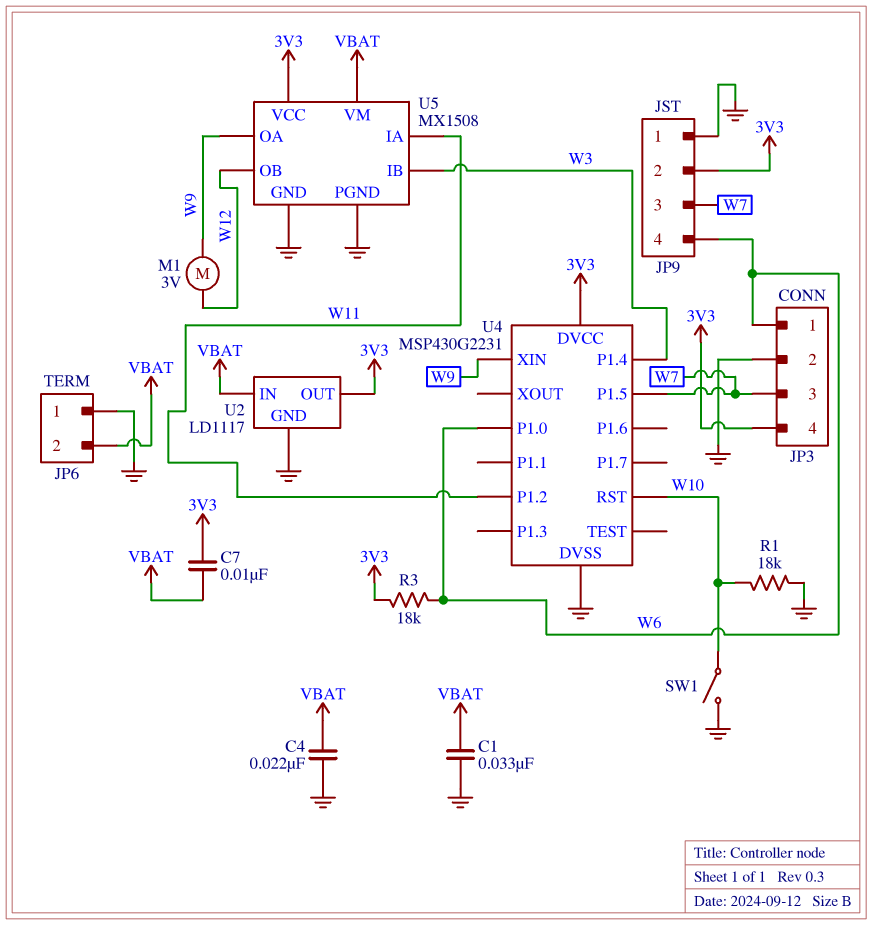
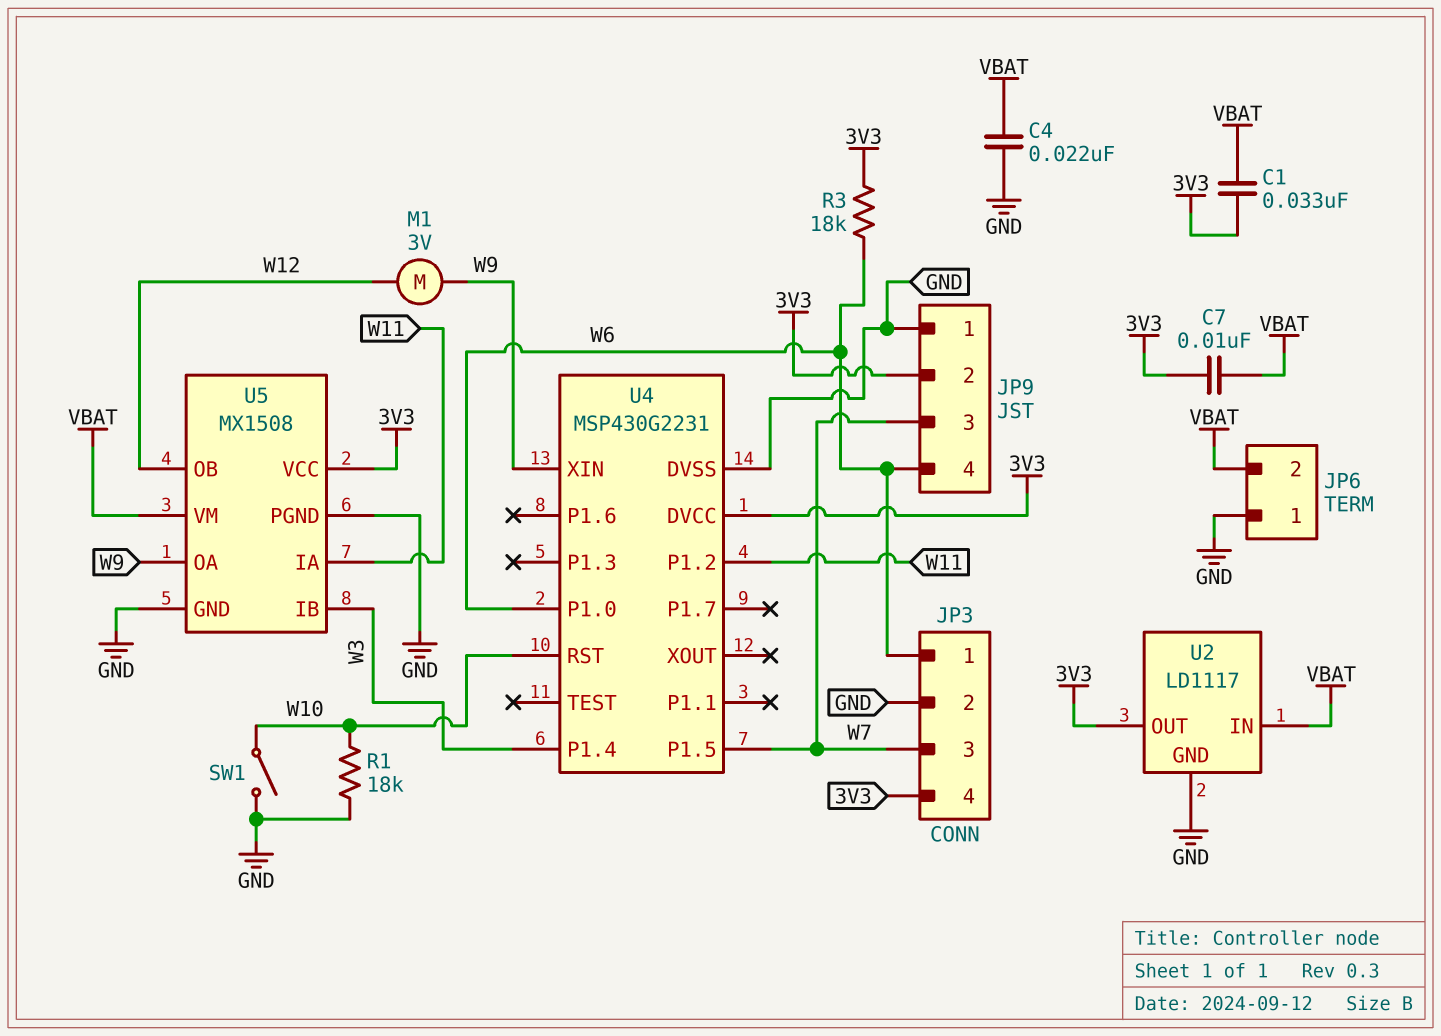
C1: 33nF (GND, VBAT) -> 33nF (3V3, VBAT)

